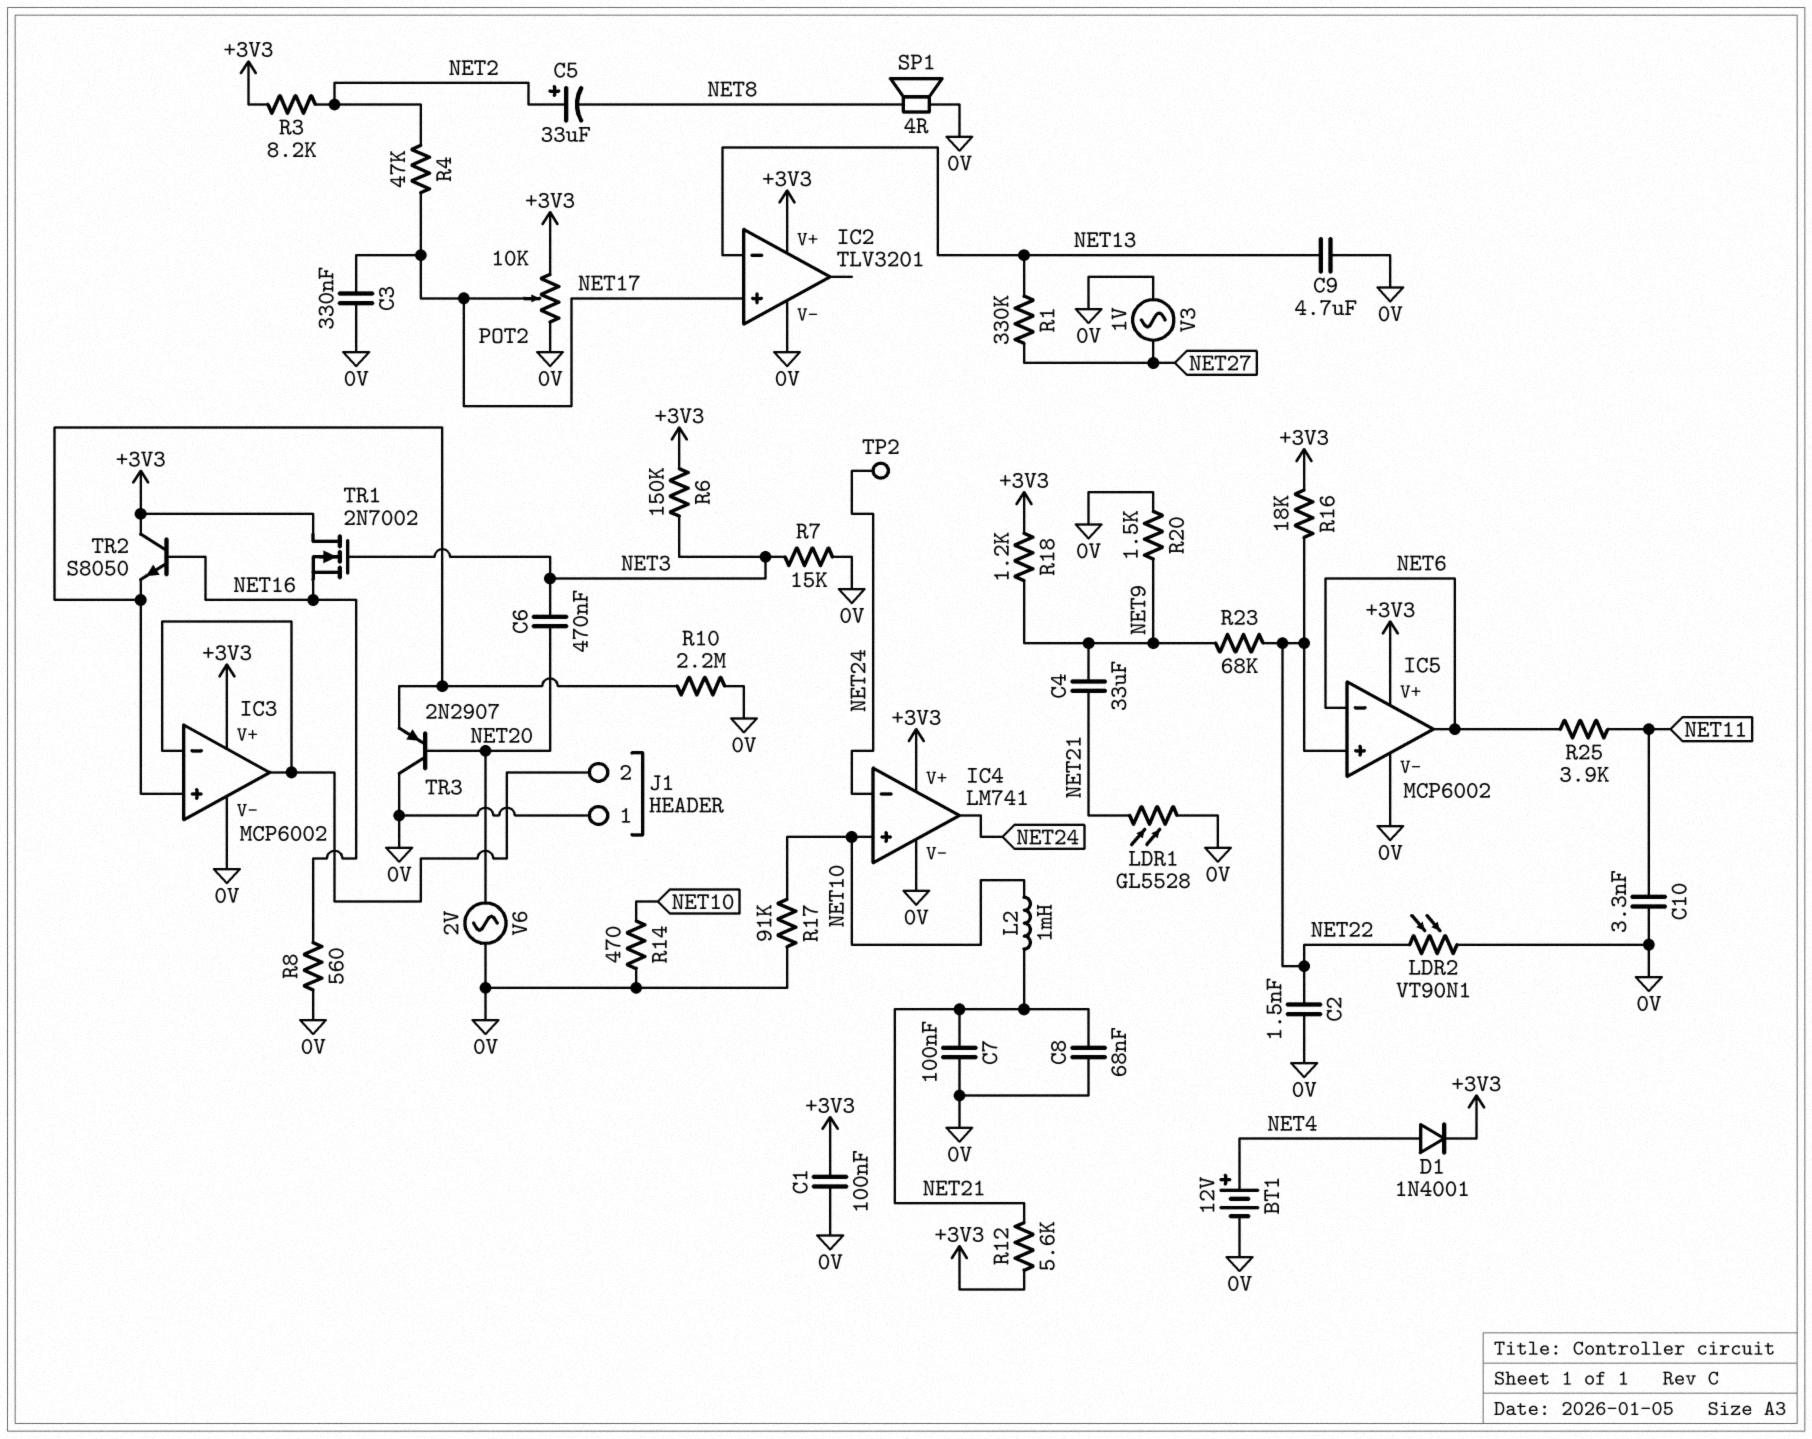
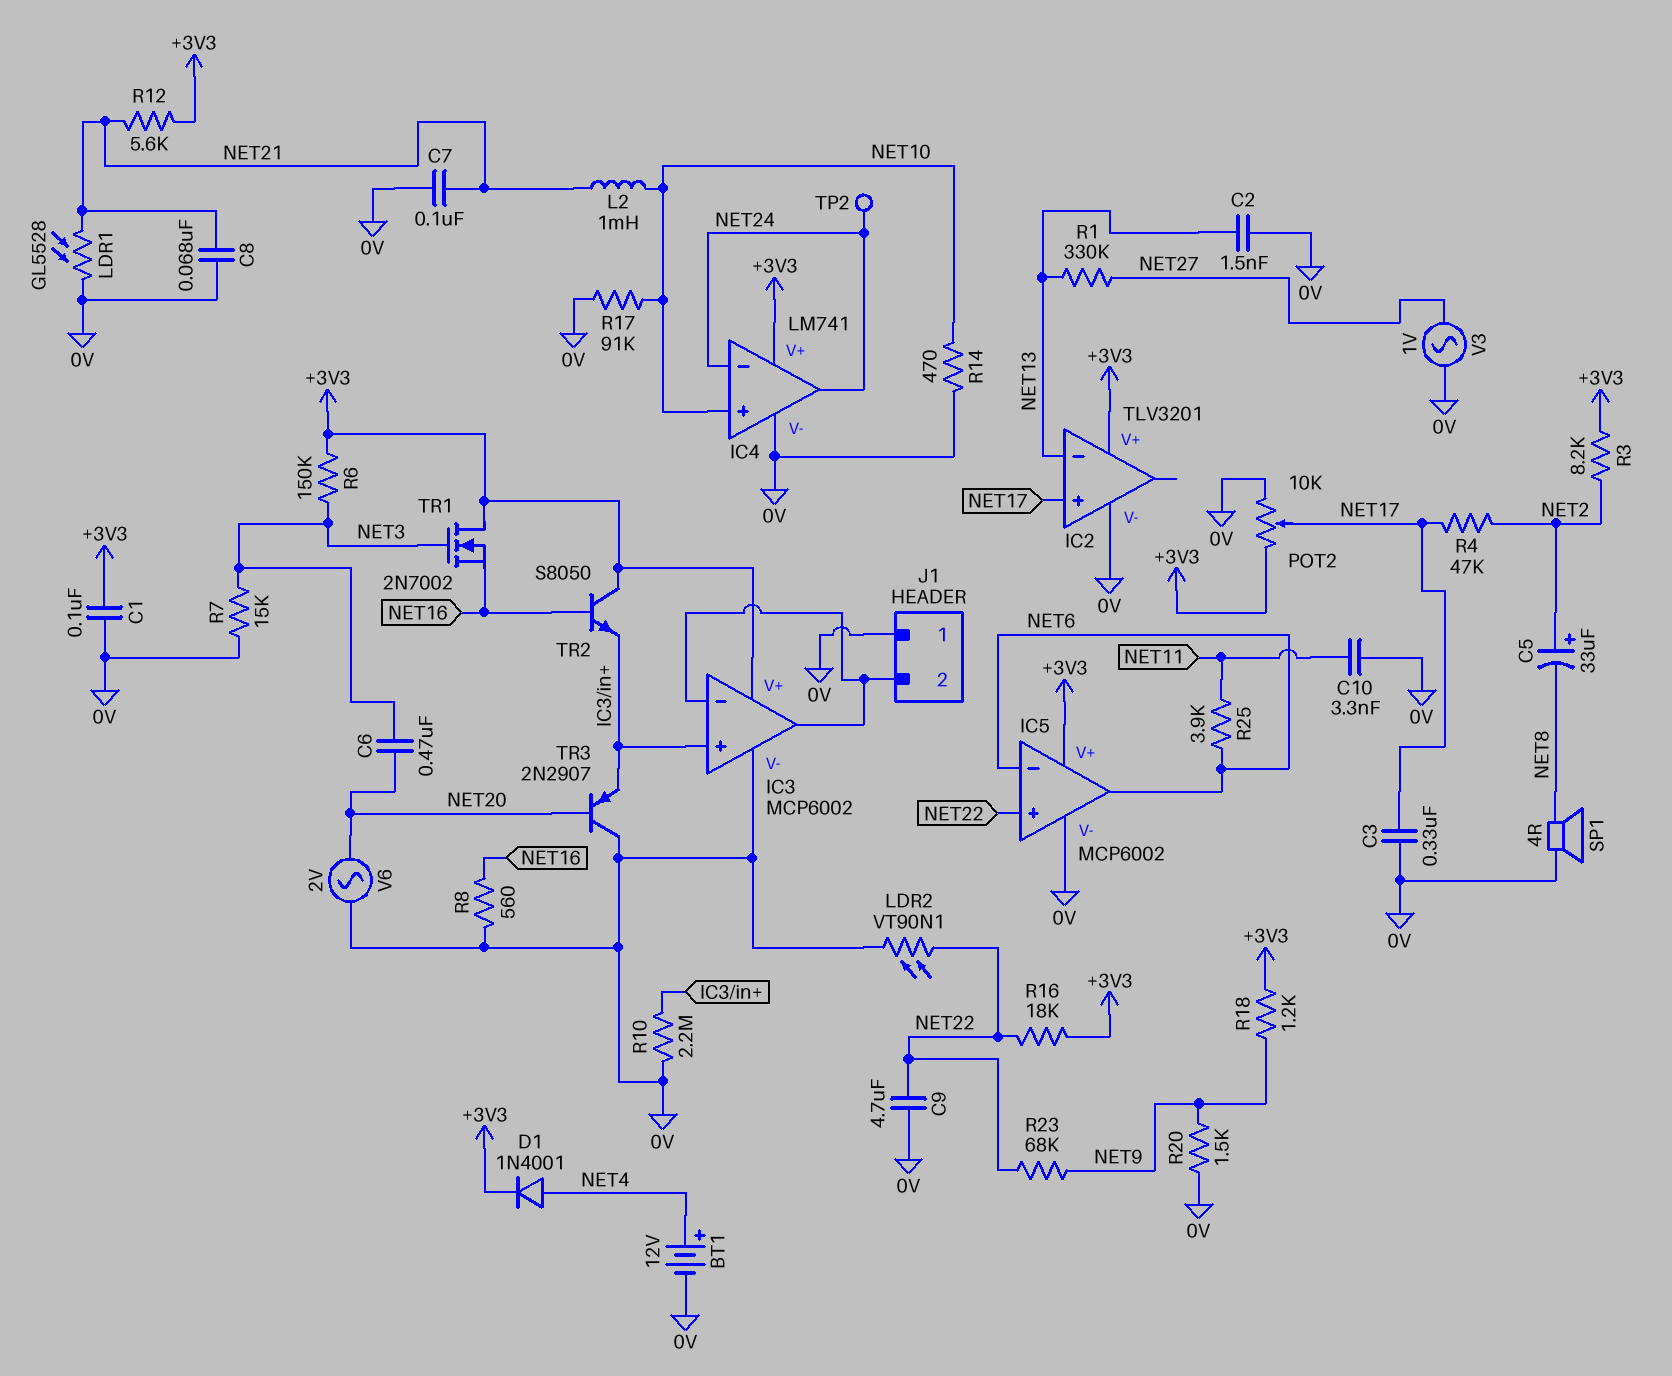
C2: 1.5nF (0V, NET22) -> 1.5nF (0V, NET13)
C4: 33uF (NET9, NET21) -> none
C9: 4.7uF (0V, NET13) -> 4.7uF (0V, NET22)

